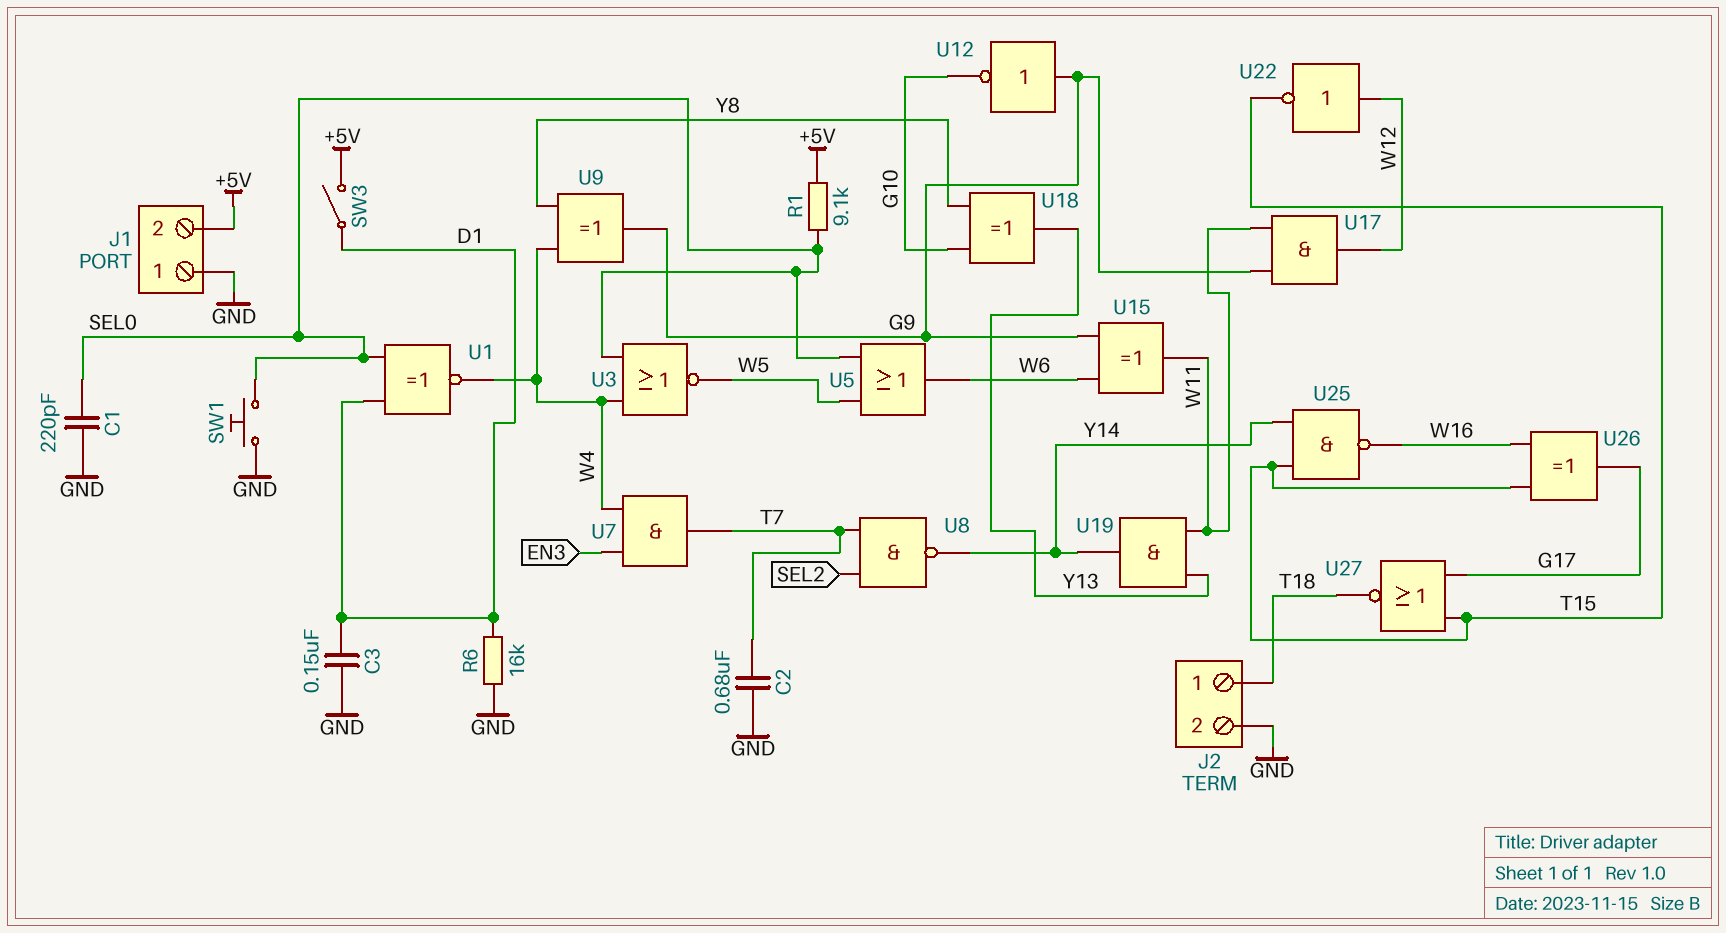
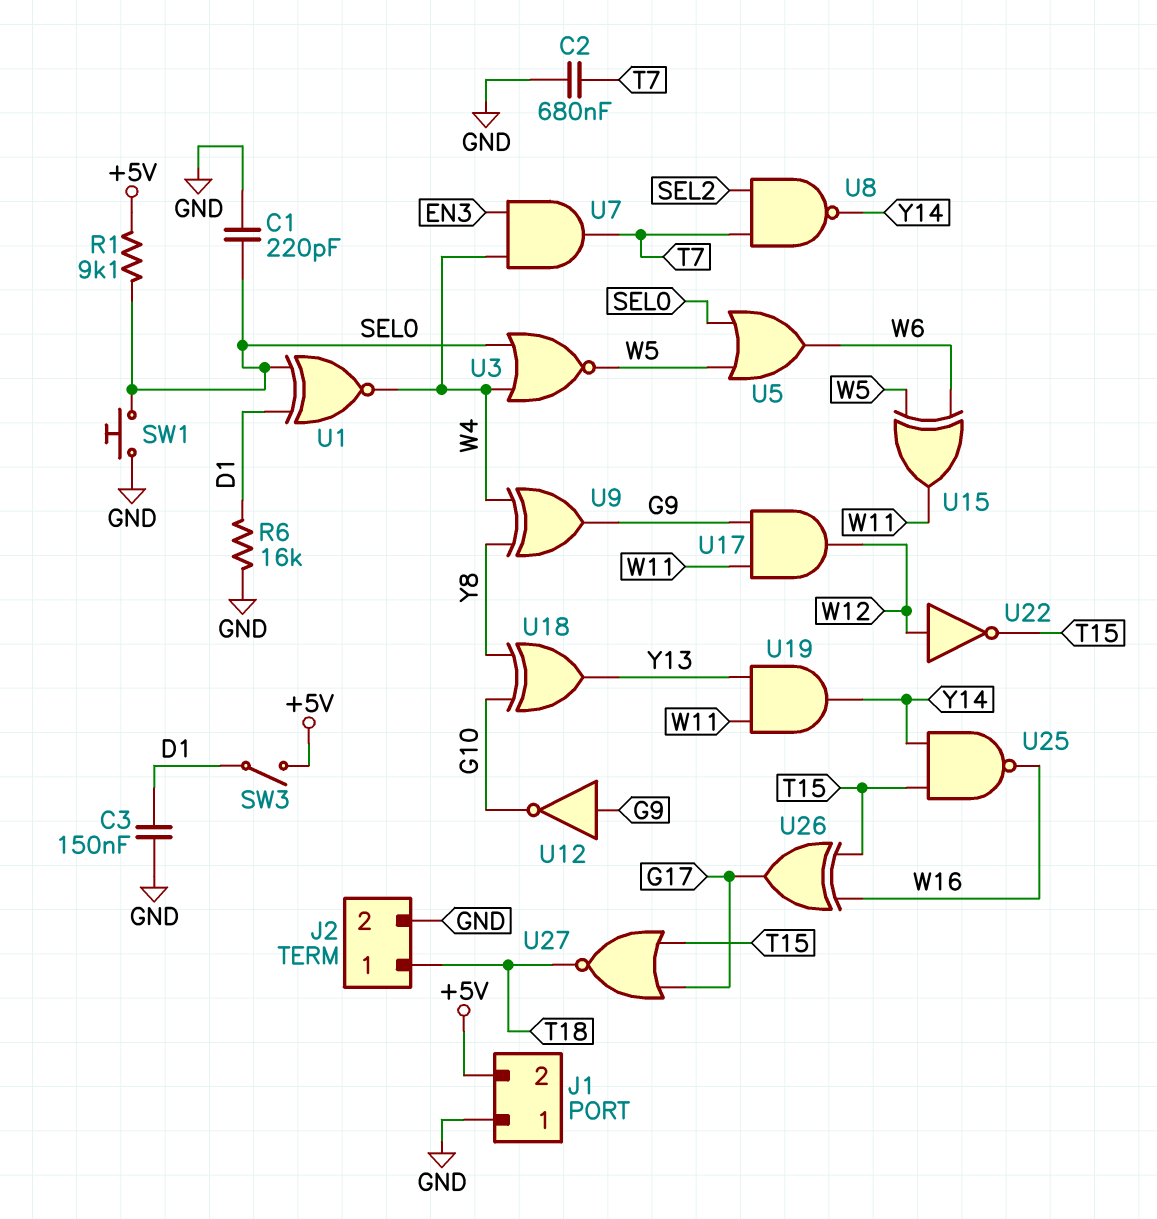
U15: XOR (in G9, in W6, out W11) -> XOR (in W5, in W6, out W11)

